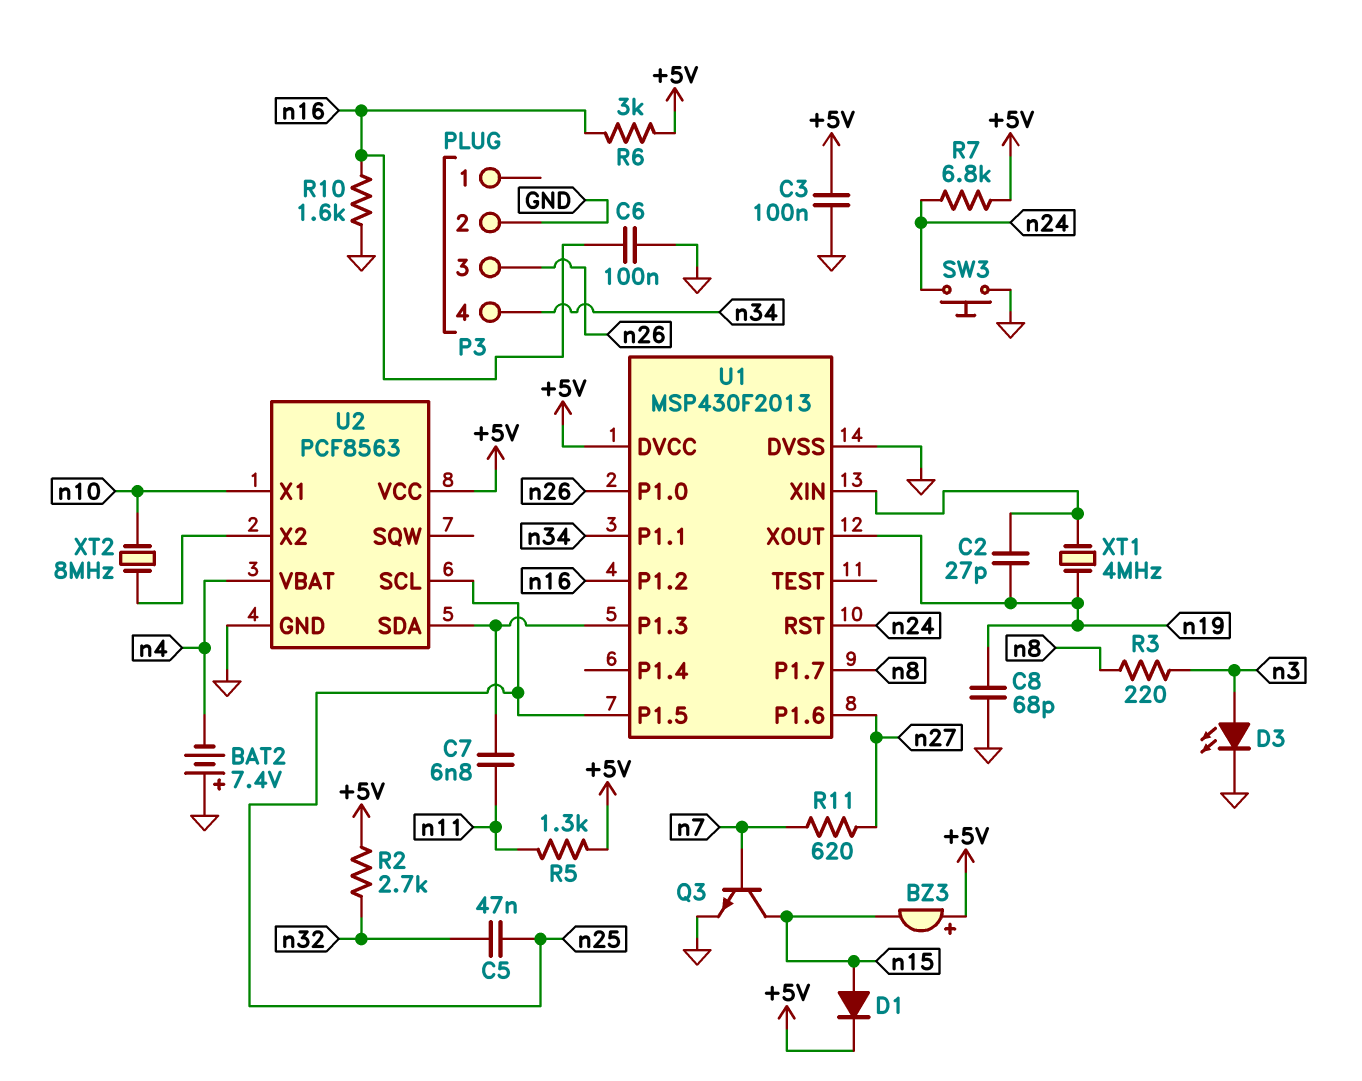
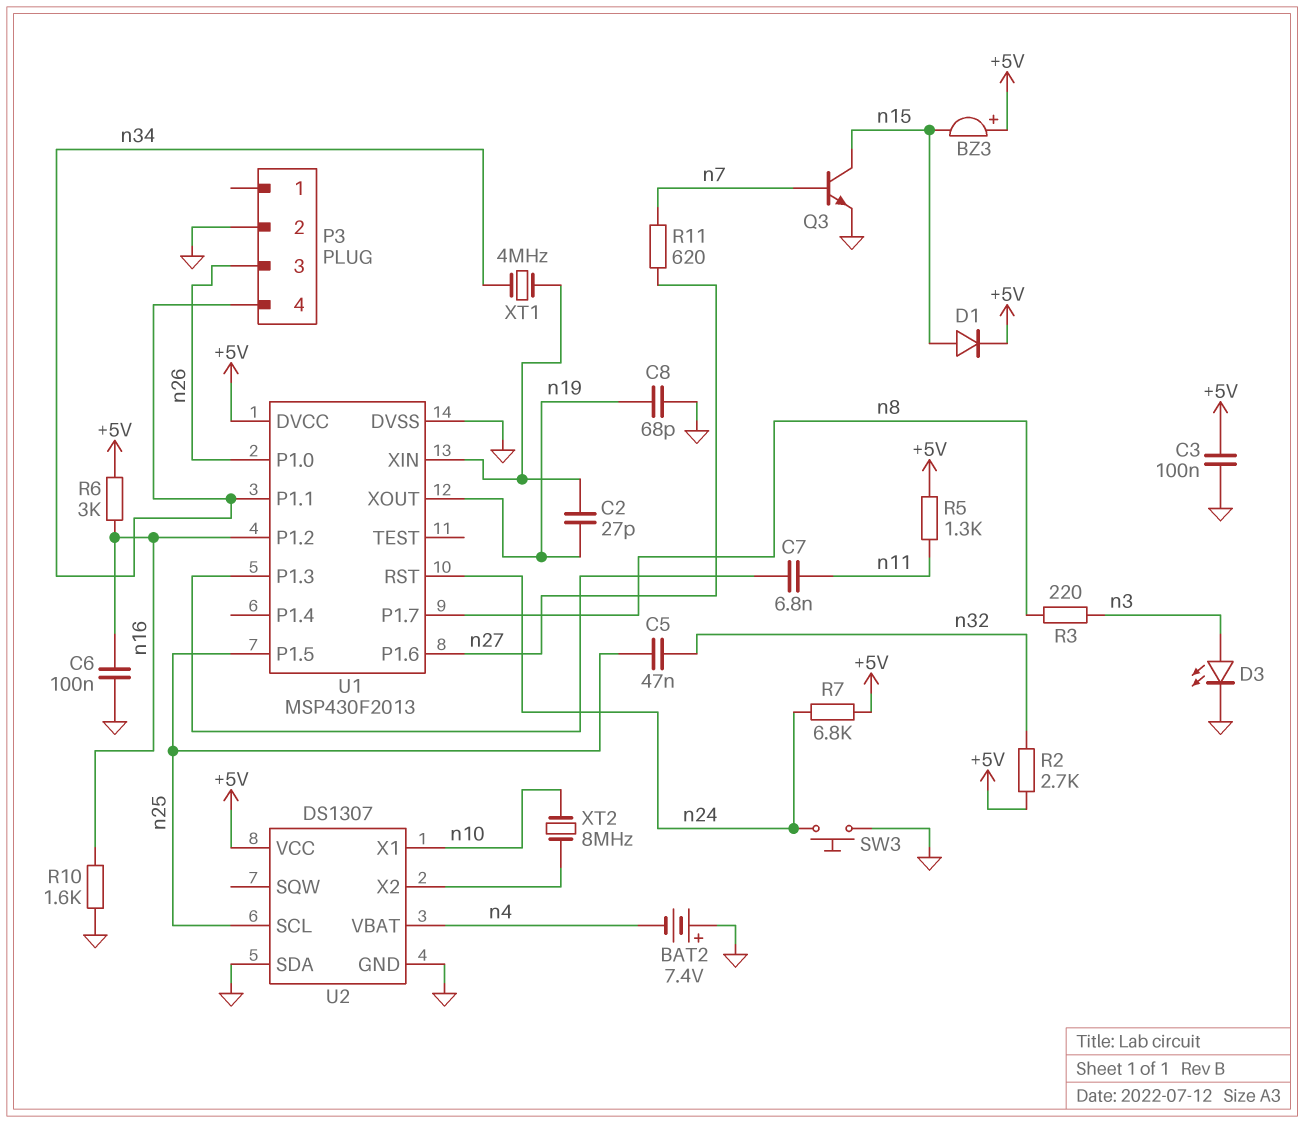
U2: PCF8563 -> DS1307
U2 pin SDA: U1/P1.3 -> GND
XT1: 4MHz (U1/XIN, n19) -> 4MHz (U1/XIN, n34)

